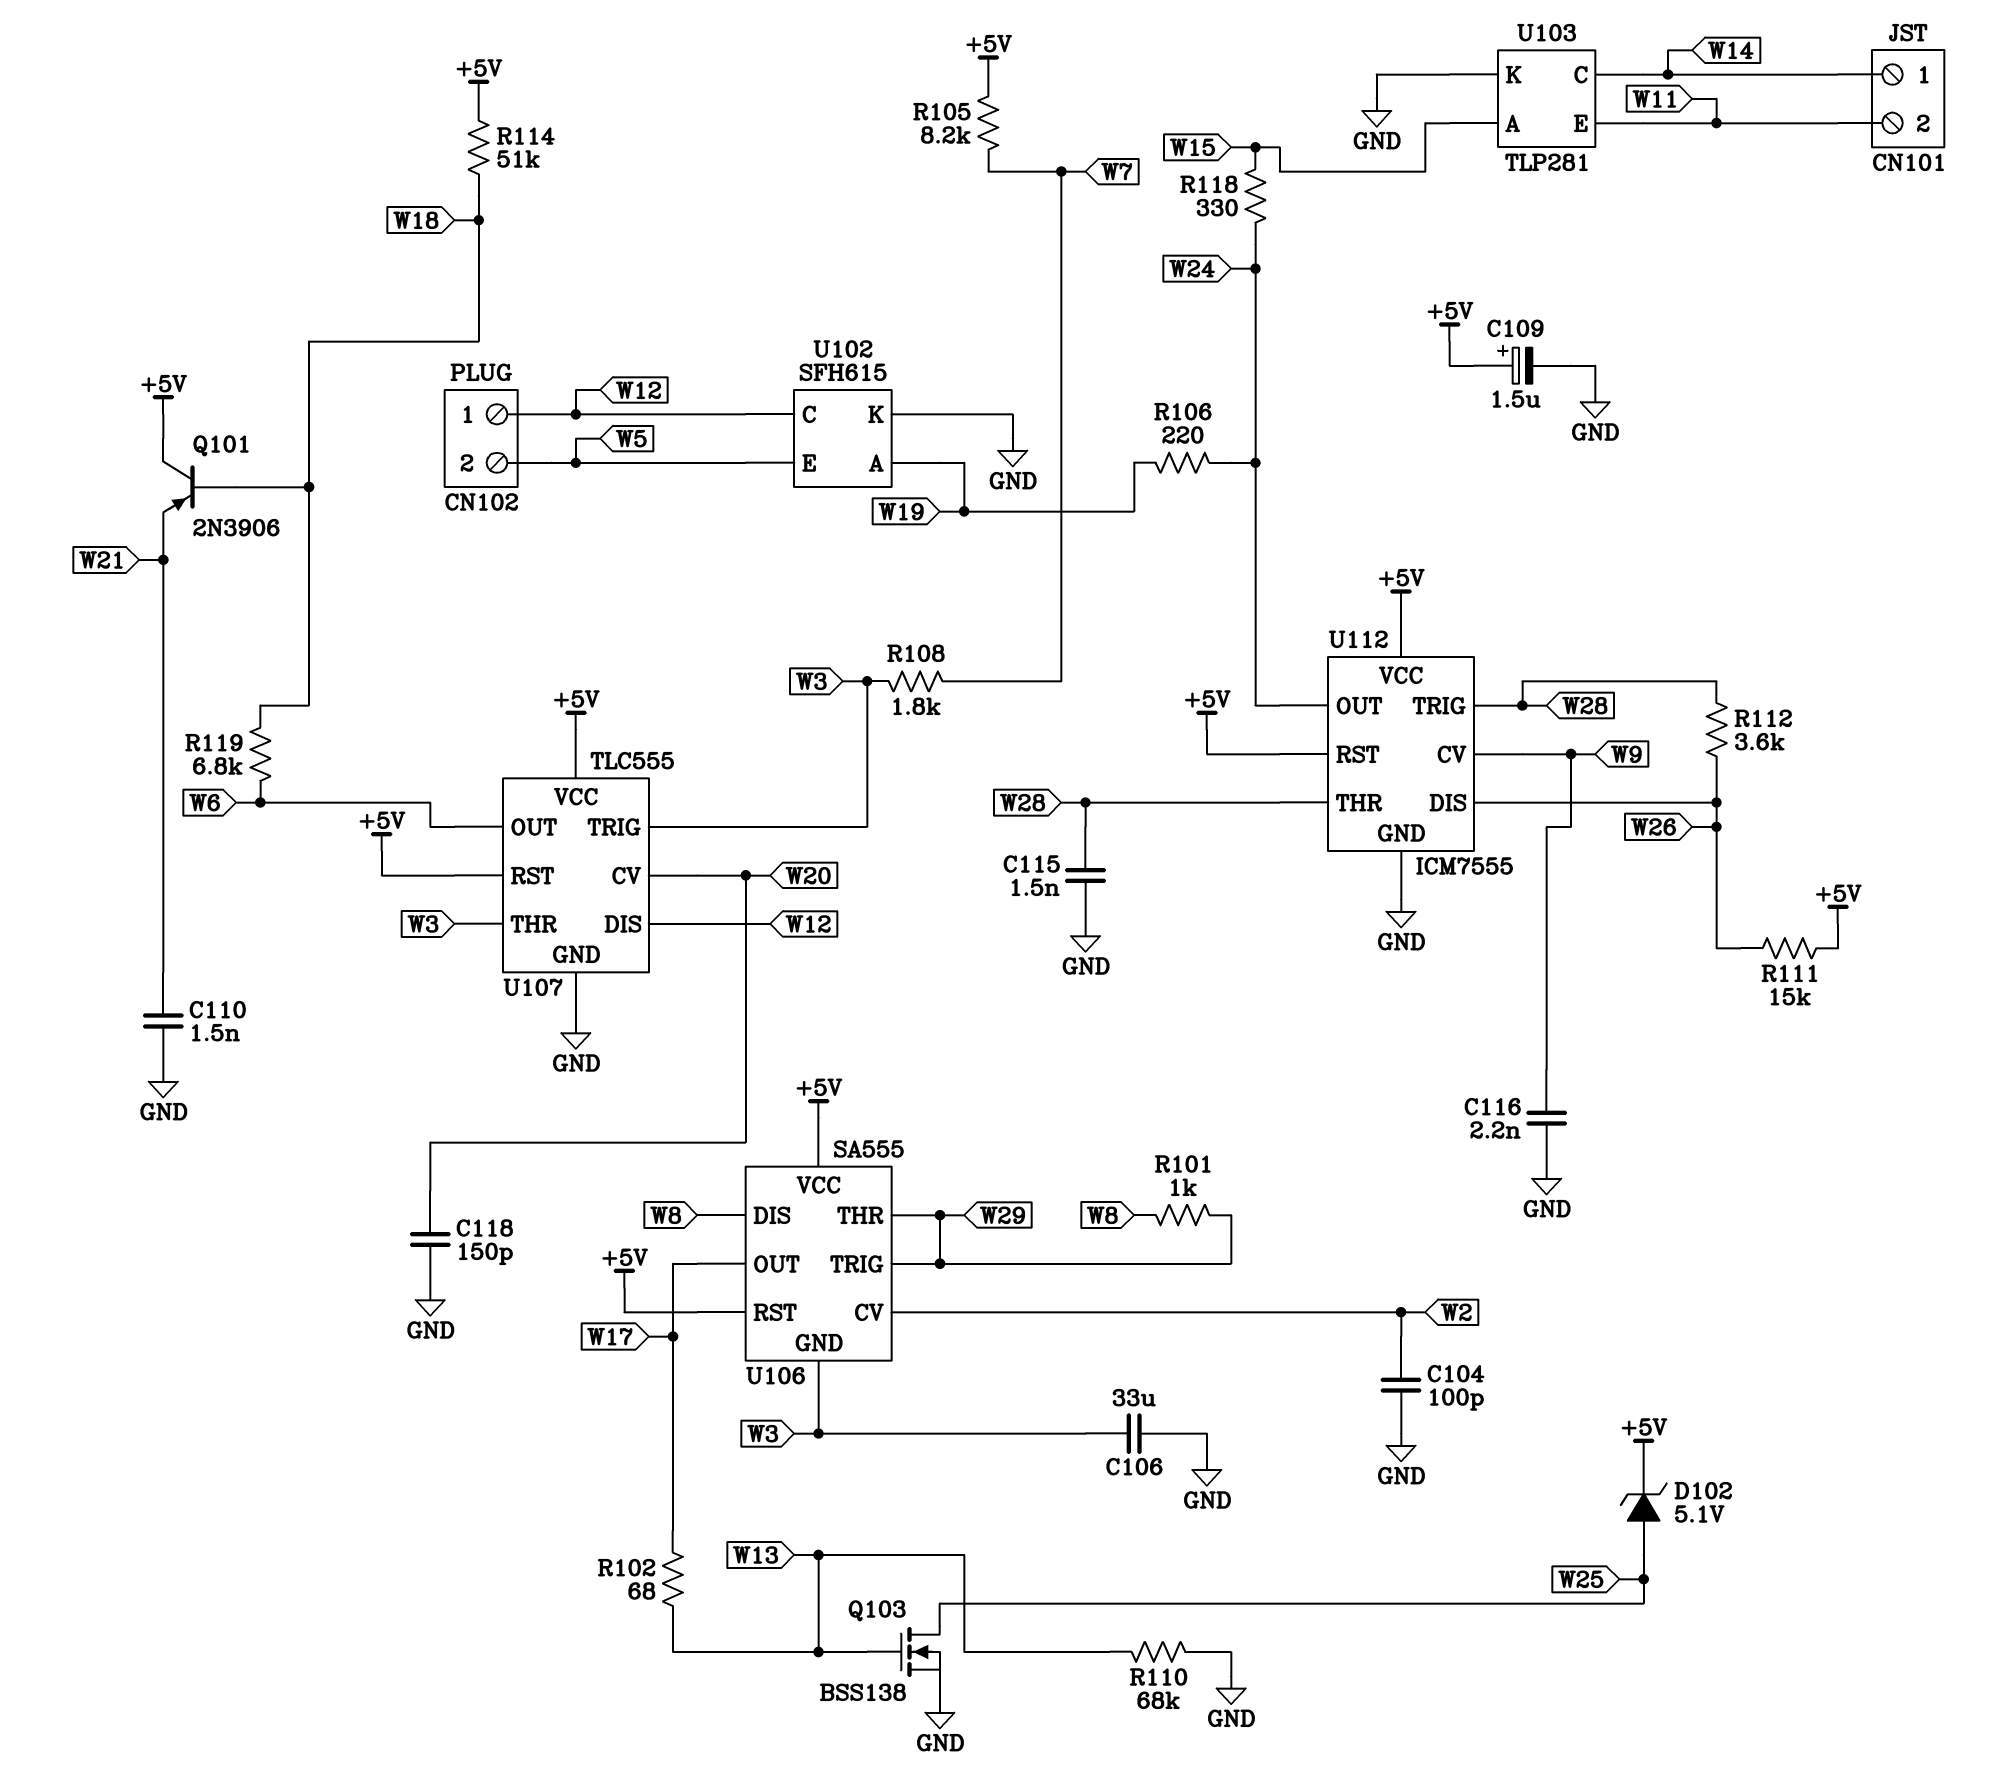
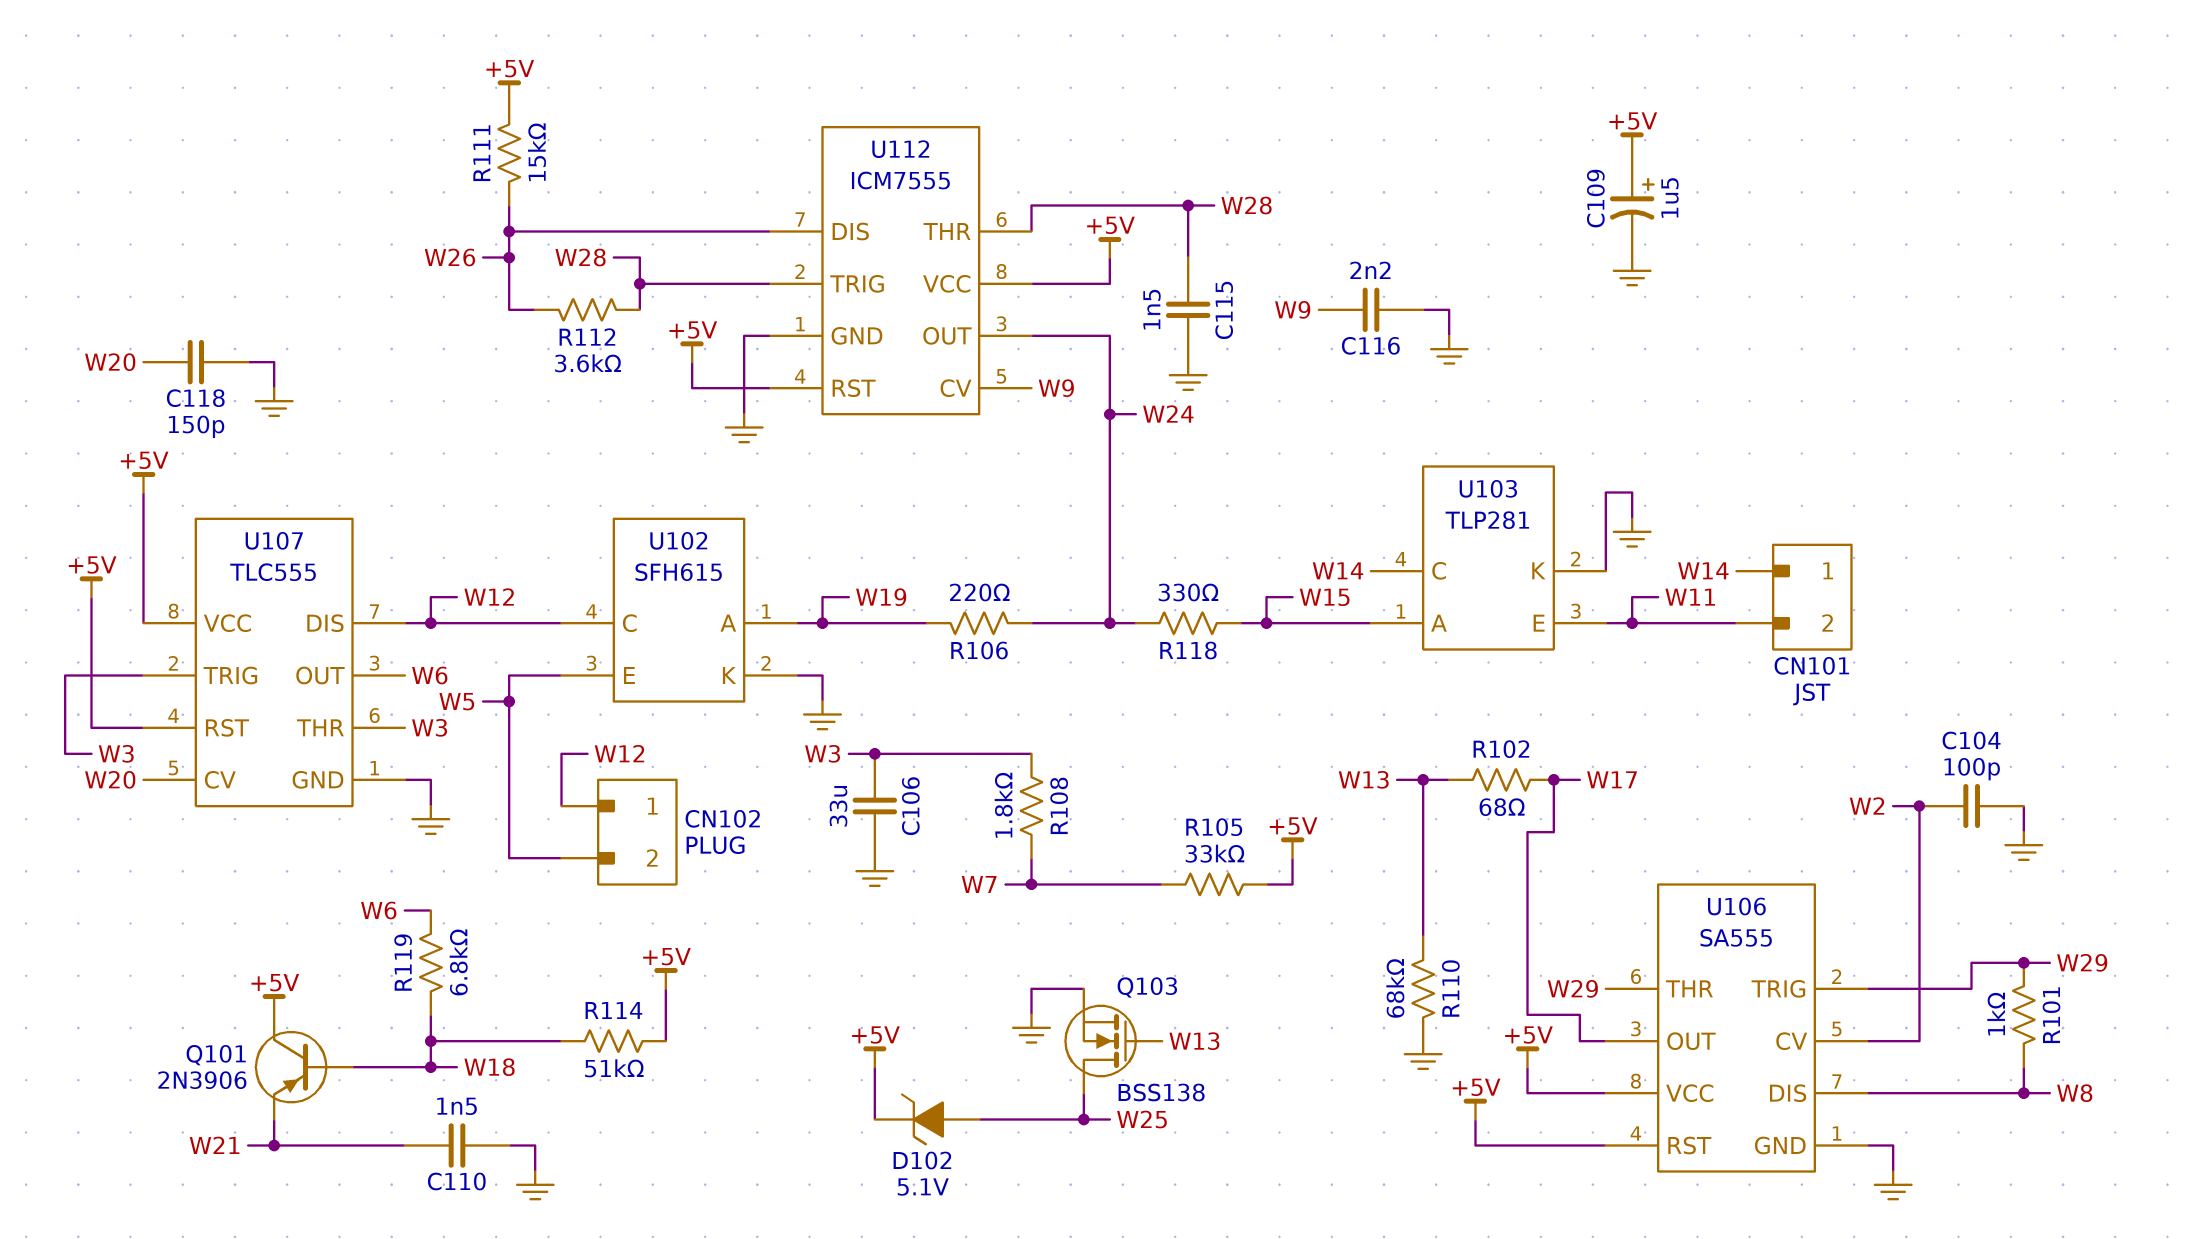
R105: 8.2k (+5V, W7) -> 33k (+5V, W7)
U106 pin GND: W3 -> GND

